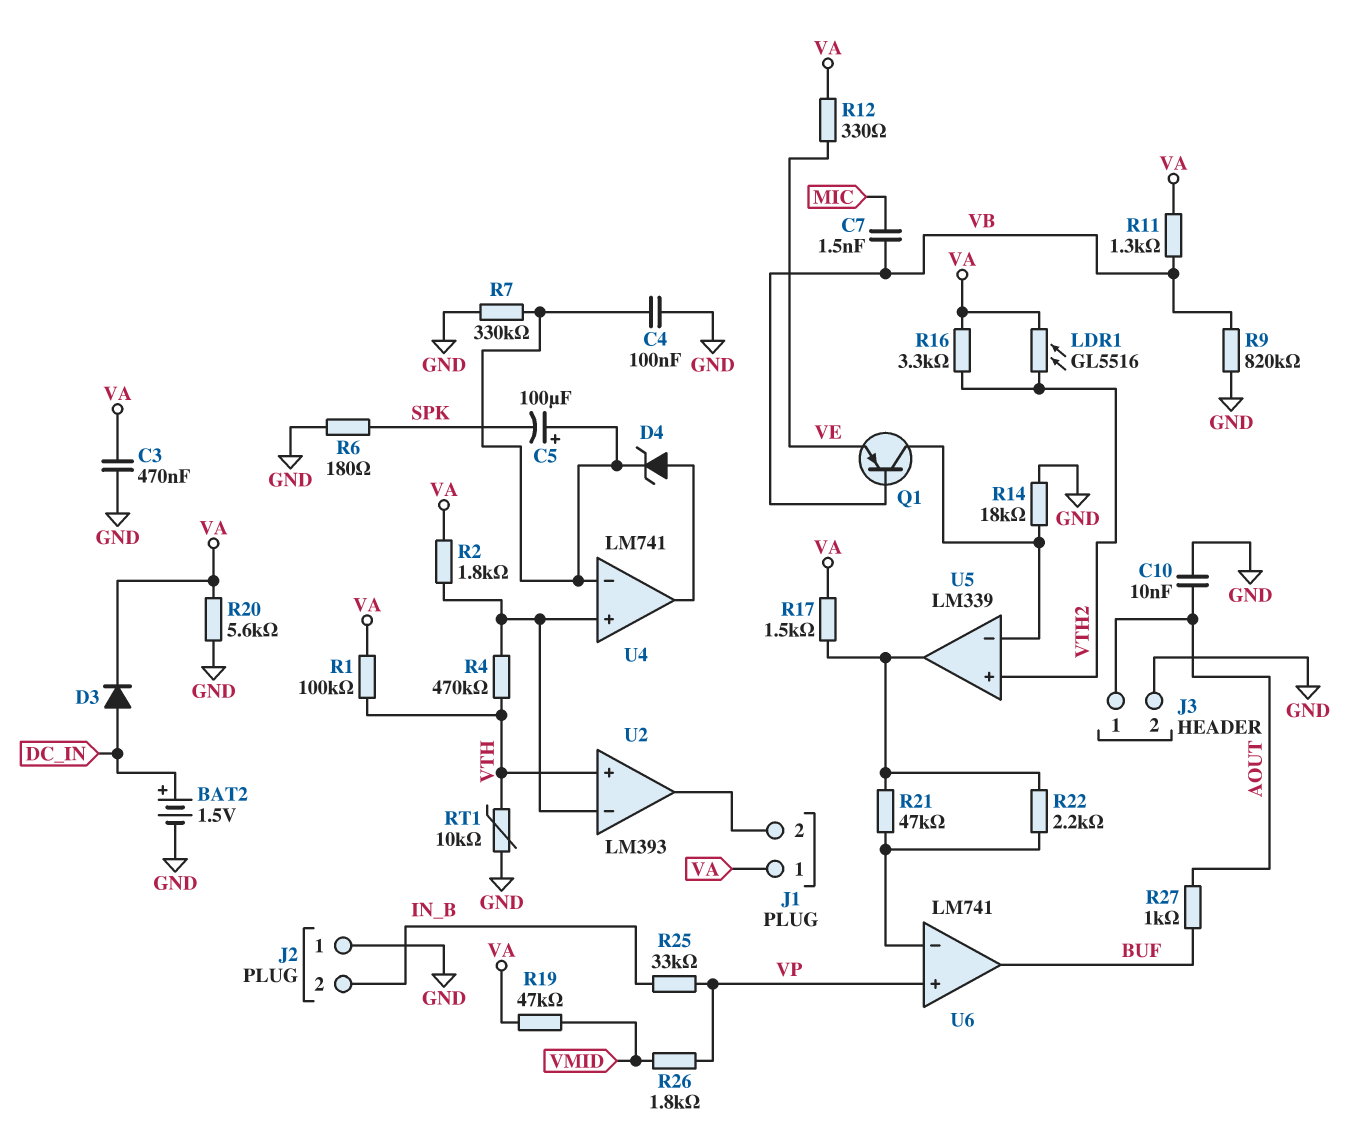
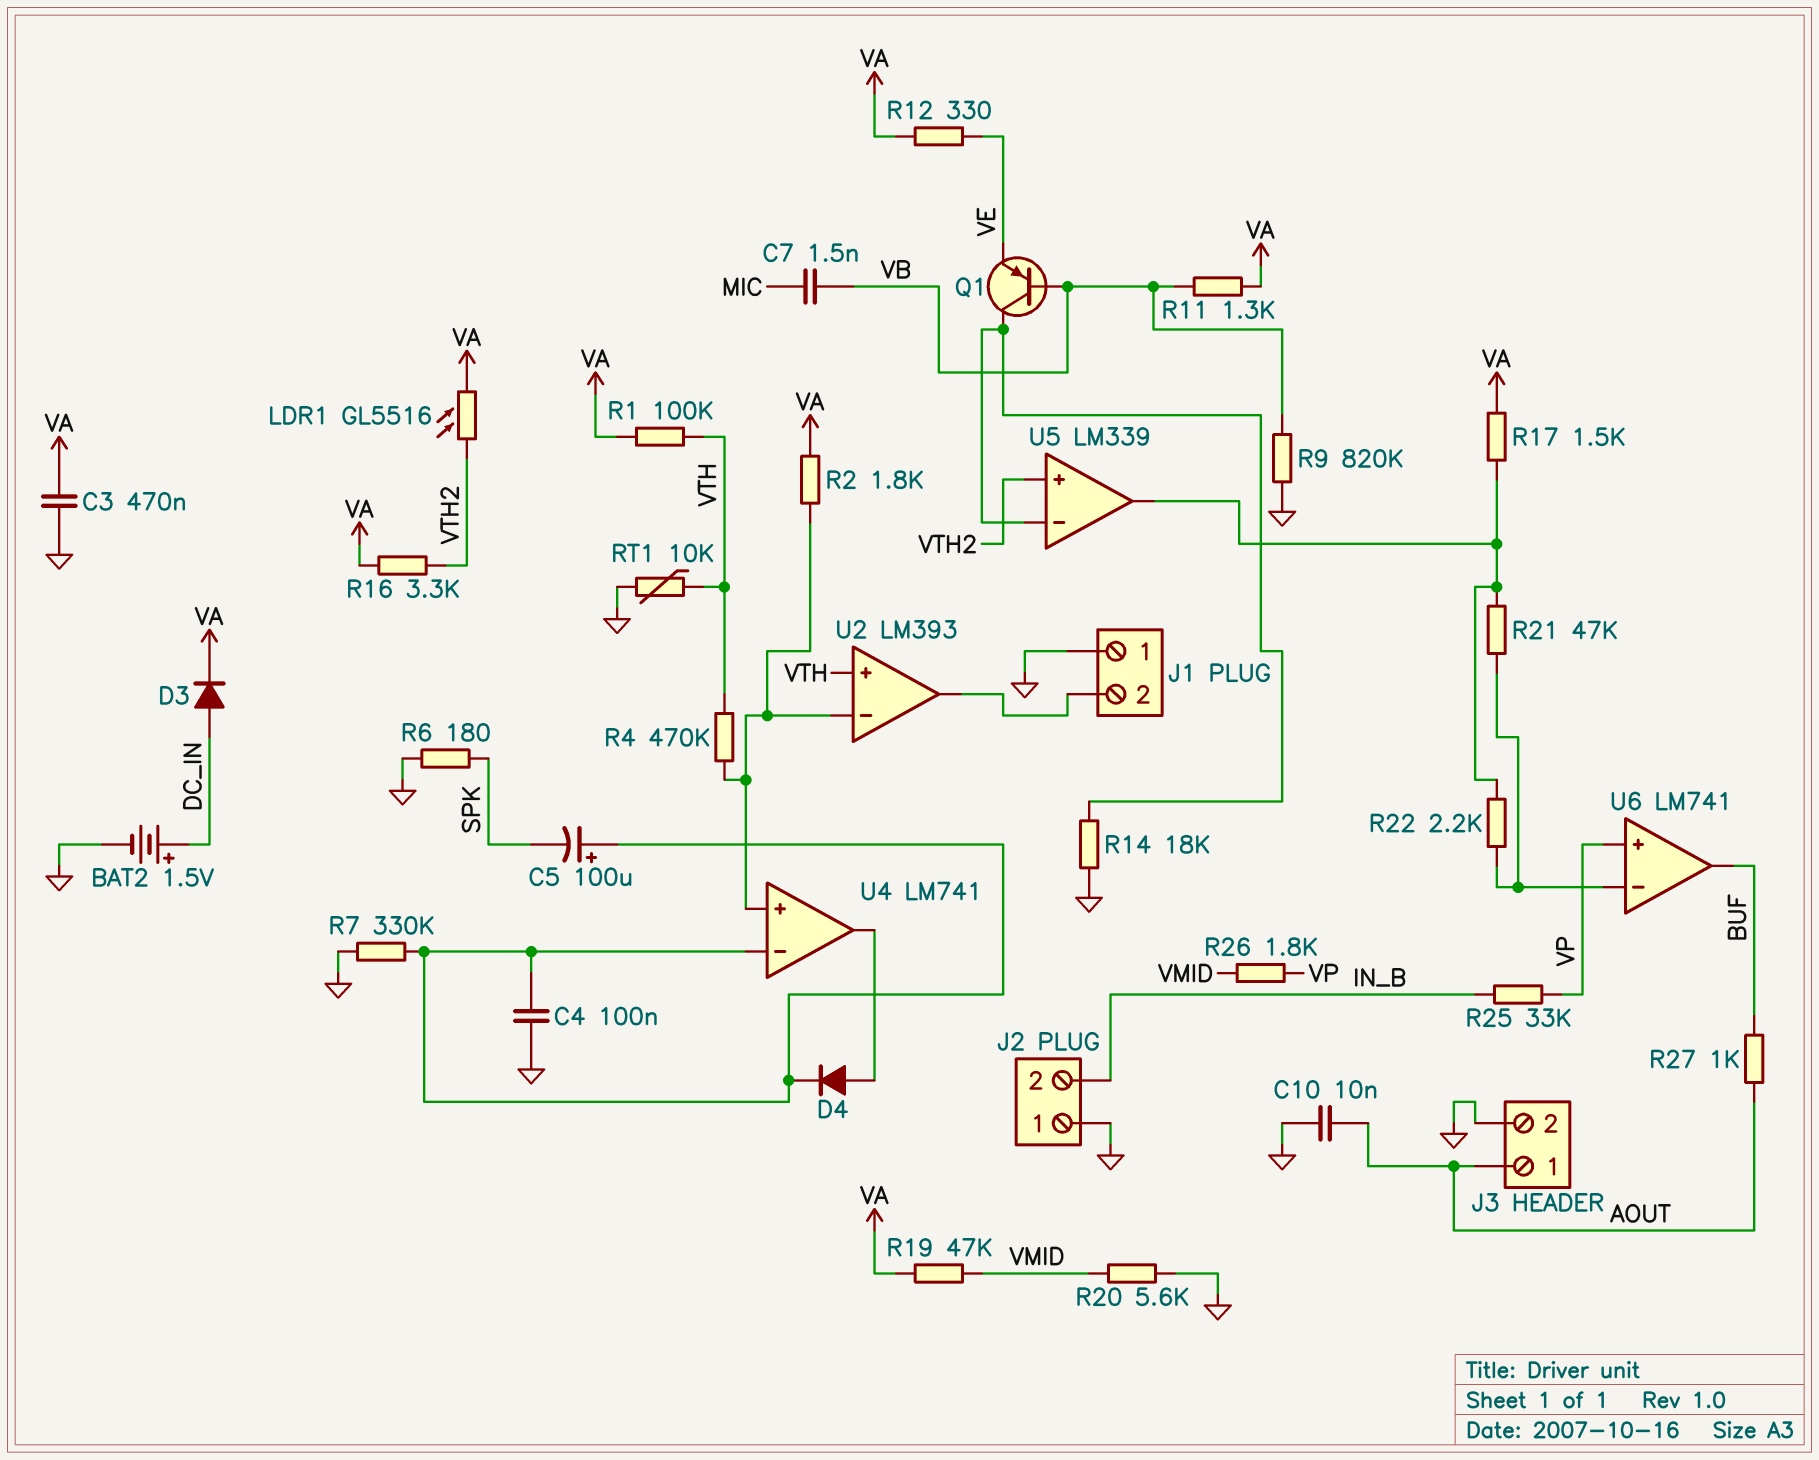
D4: zener (A U4/out, K U4/in-) -> diode (A U4/out, K U4/in-)
J1 pin 1: VA -> GND
R20: 5.6k (GND, VA) -> 5.6k (GND, VMID)

